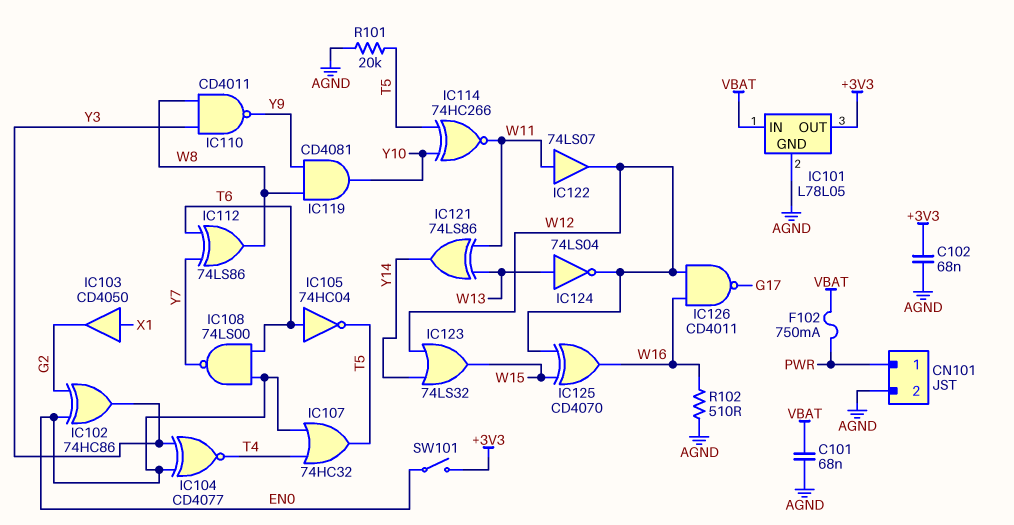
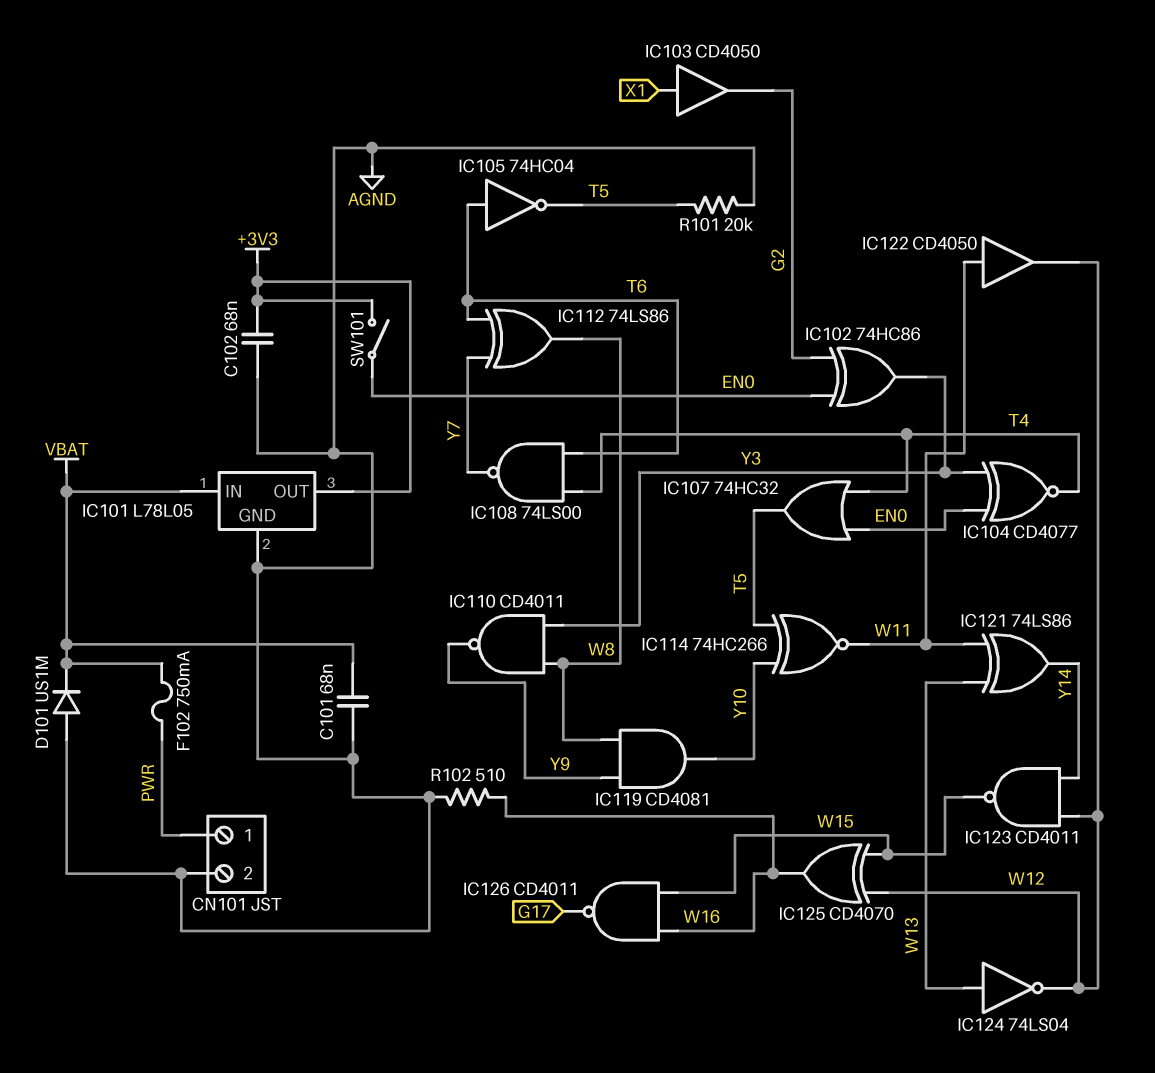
D101: none -> diode US1M (A AGND, K VBAT)
IC108: NAND 74LS00 (in EN0, in T6, out Y7) -> NAND 74LS00 (in T4, in T6, out Y7)
IC122: buffer 74LS07 (in W11, out W12) -> buffer CD4050 (in W11, out W12)
IC123: OR 74LS32 (in W12, in Y14, out W15) -> NAND CD4011 (in W12, in Y14, out W15)
IC126: NAND CD4011 (in W12, in W16, out G17) -> NAND CD4011 (in W15, in W16, out G17)

